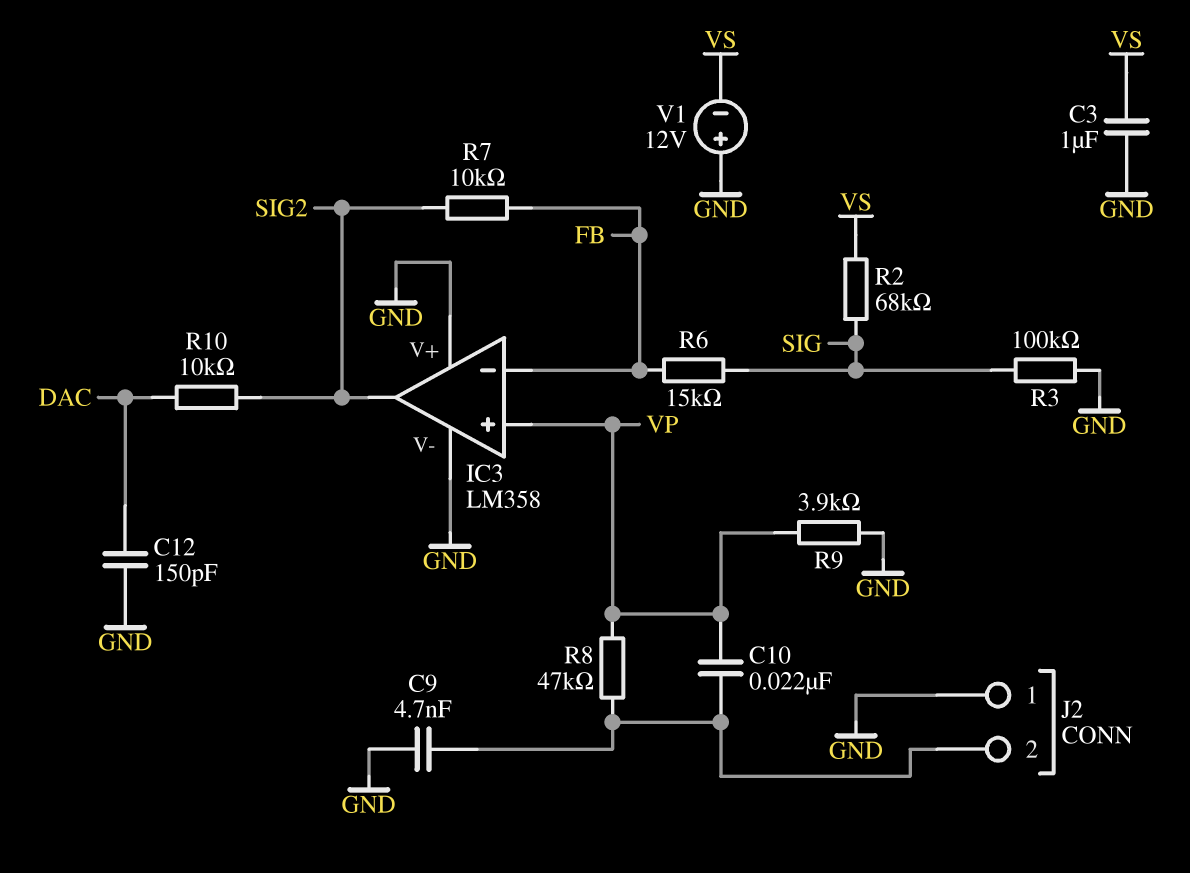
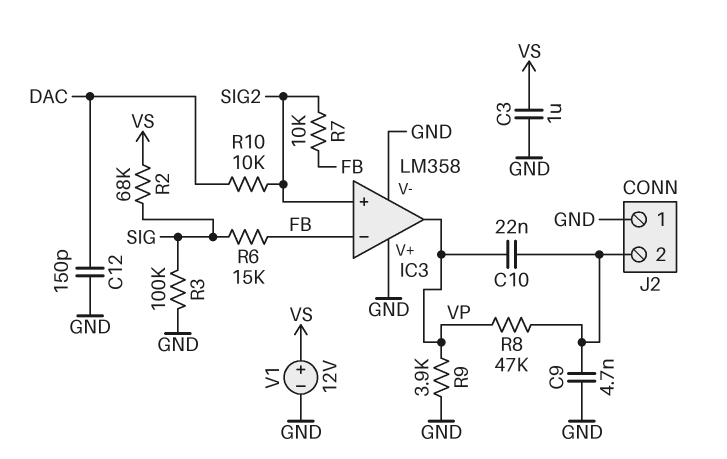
IC3 pin in+: VP -> SIG2
IC3 pin out: SIG2 -> VP
V1: 12V (plus GND, minus VS) -> 12V (plus VS, minus GND)

